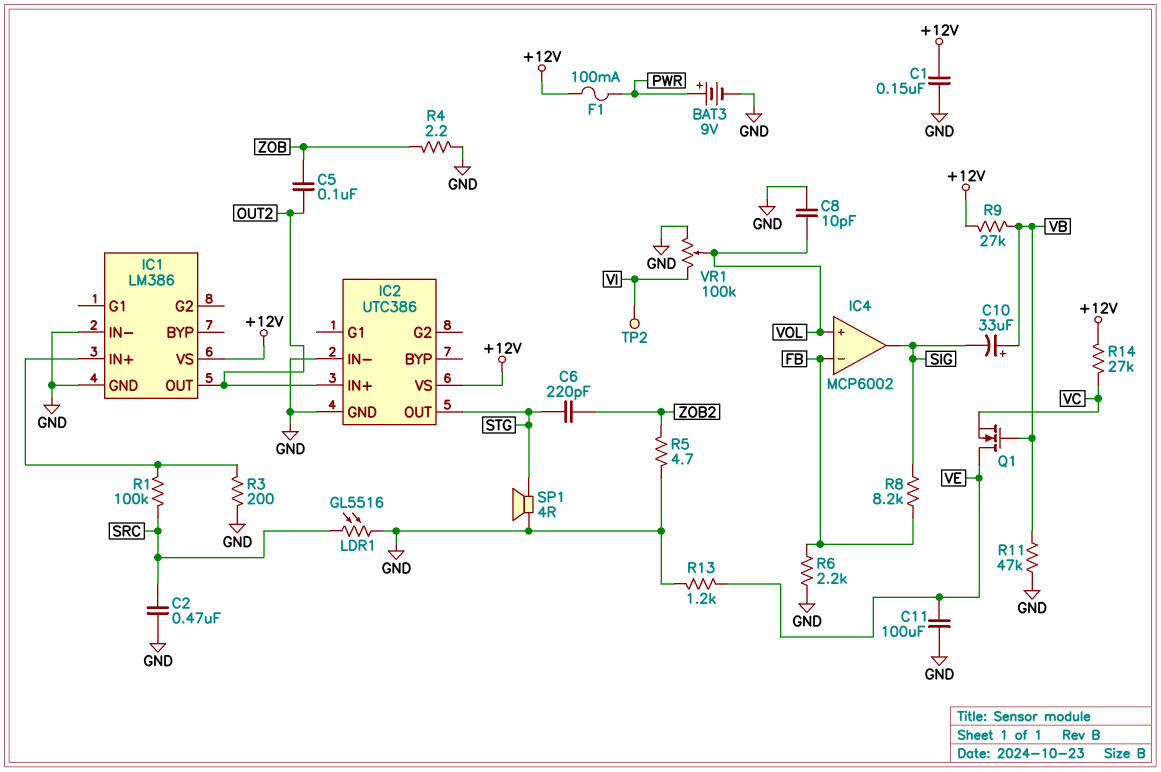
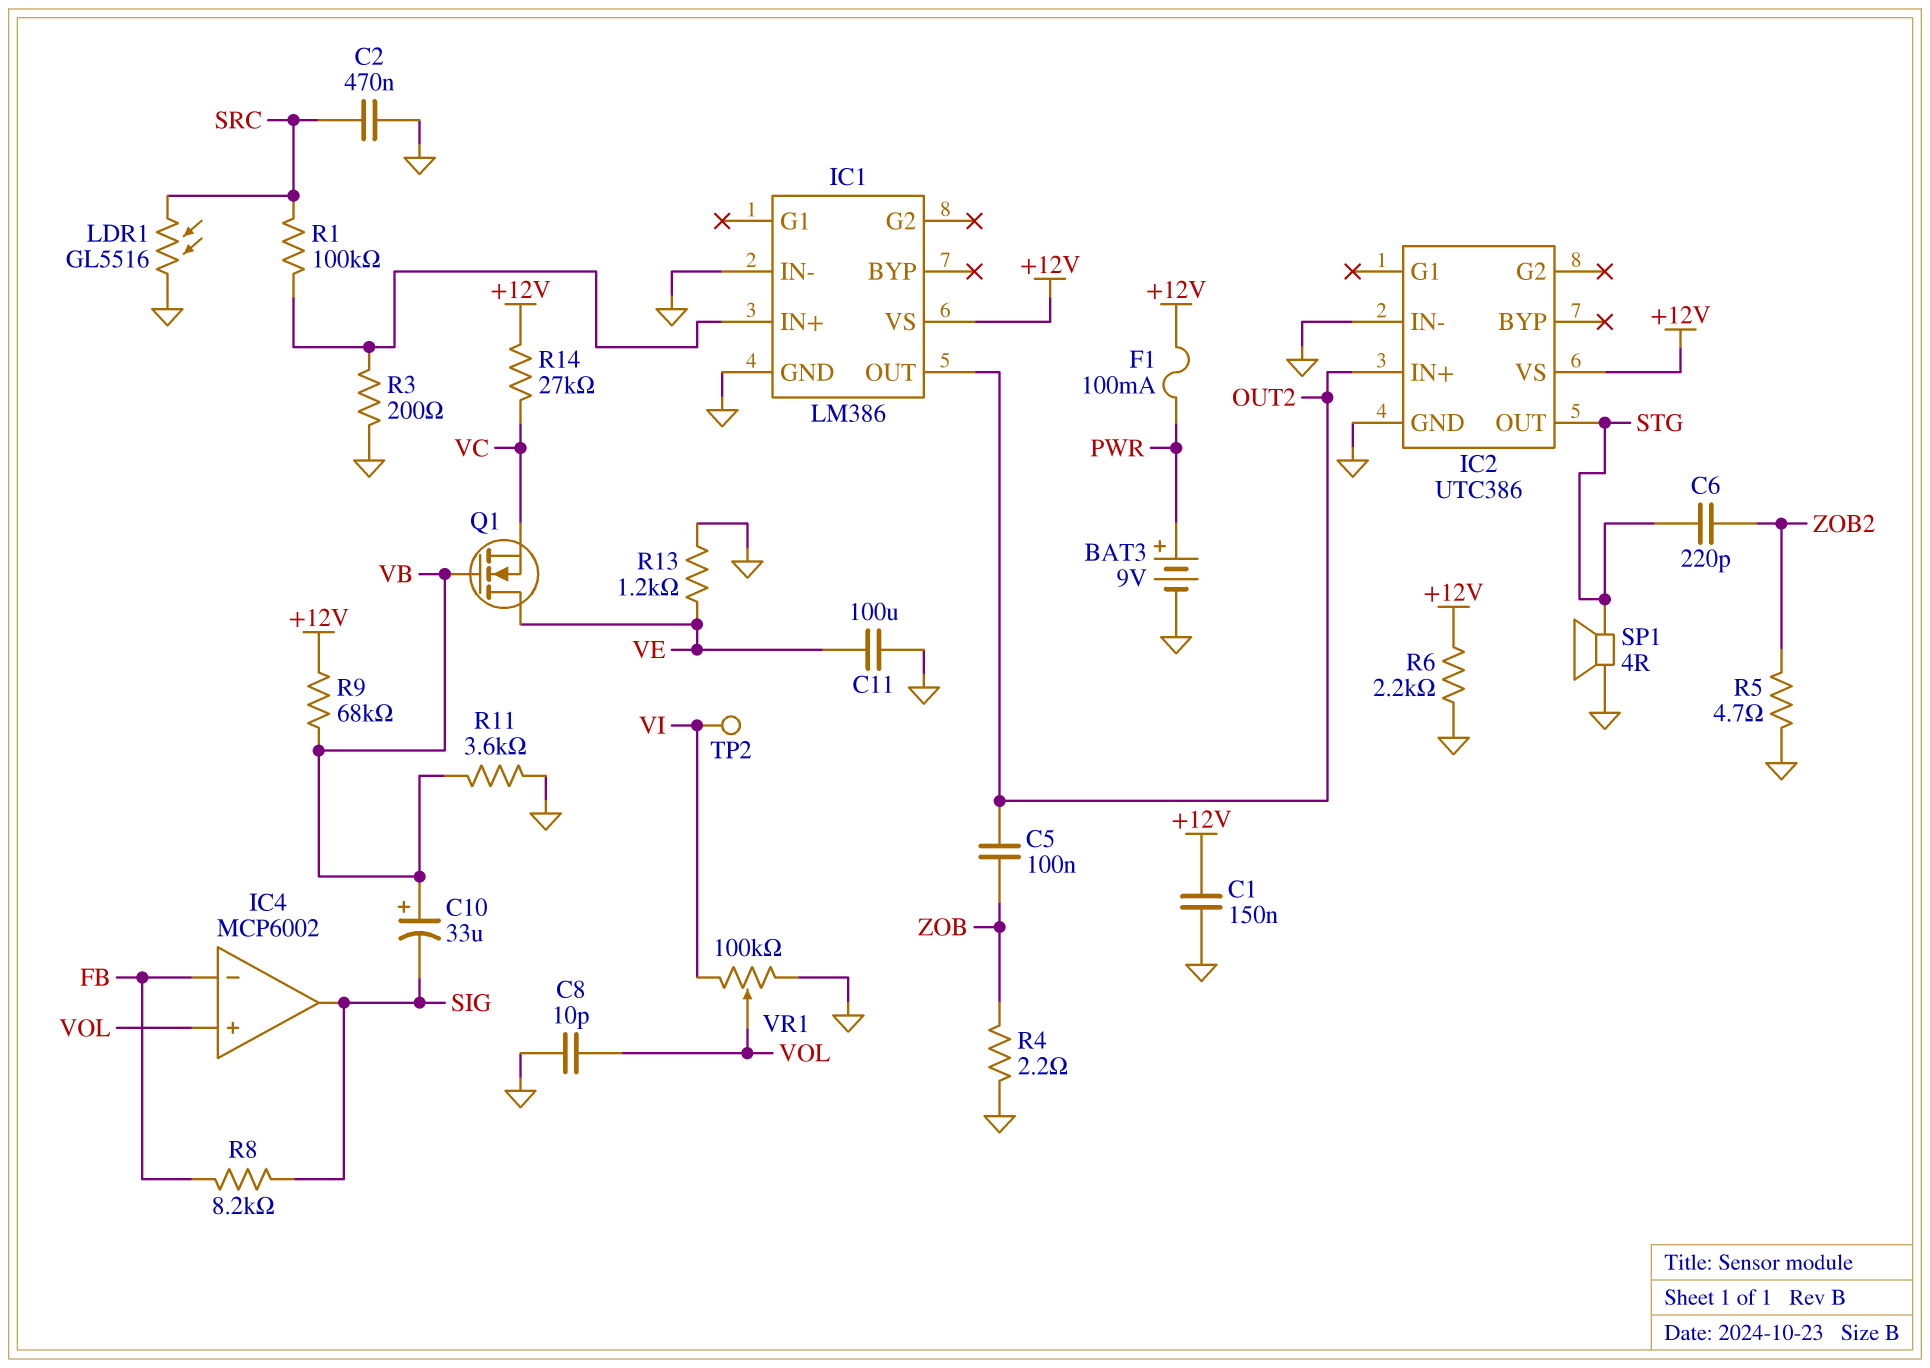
R6: 2.2k (FB, GND) -> 2.2k (+12V, GND)
R9: 27k (+12V, VB) -> 68k (+12V, VB)
R11: 47k (GND, VB) -> 3.6k (GND, VB)

